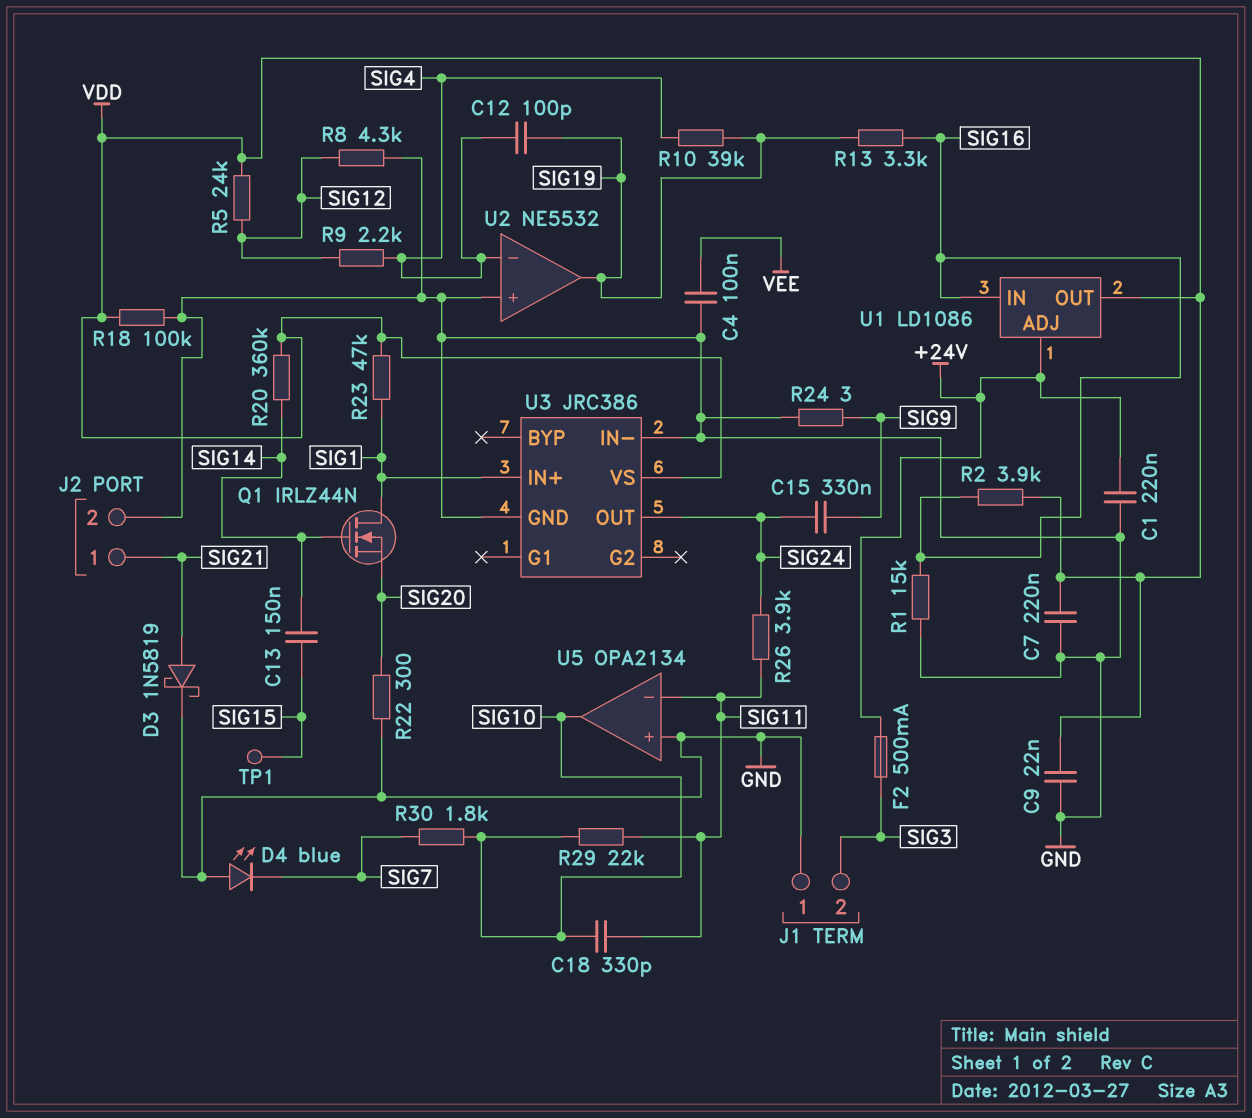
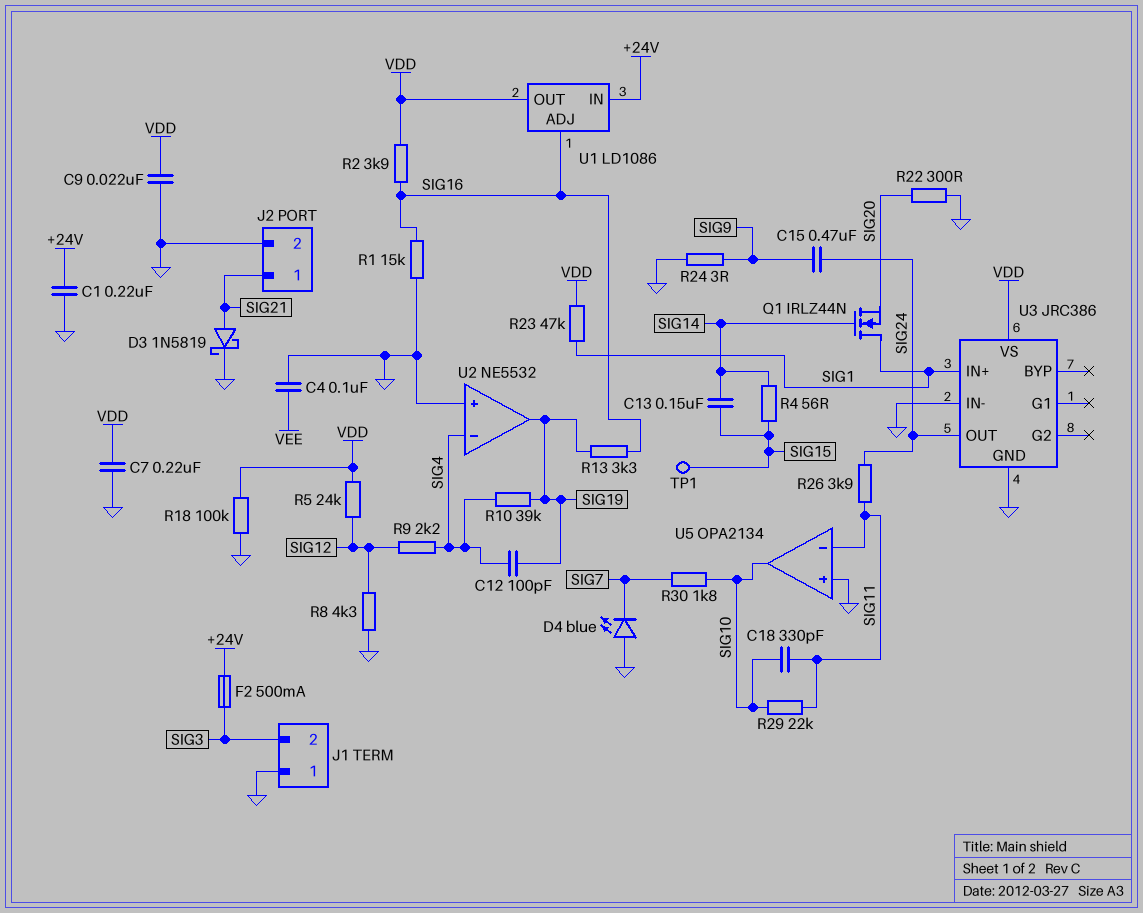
C15: 330nF (SIG9, SIG24) -> 470nF (SIG9, SIG24)
R4: none -> 56 (SIG14, SIG15)
R20: 360k (SIG14, VDD) -> none
U1 pin ADJ: +24V -> SIG16
U1 pin IN: SIG16 -> +24V

